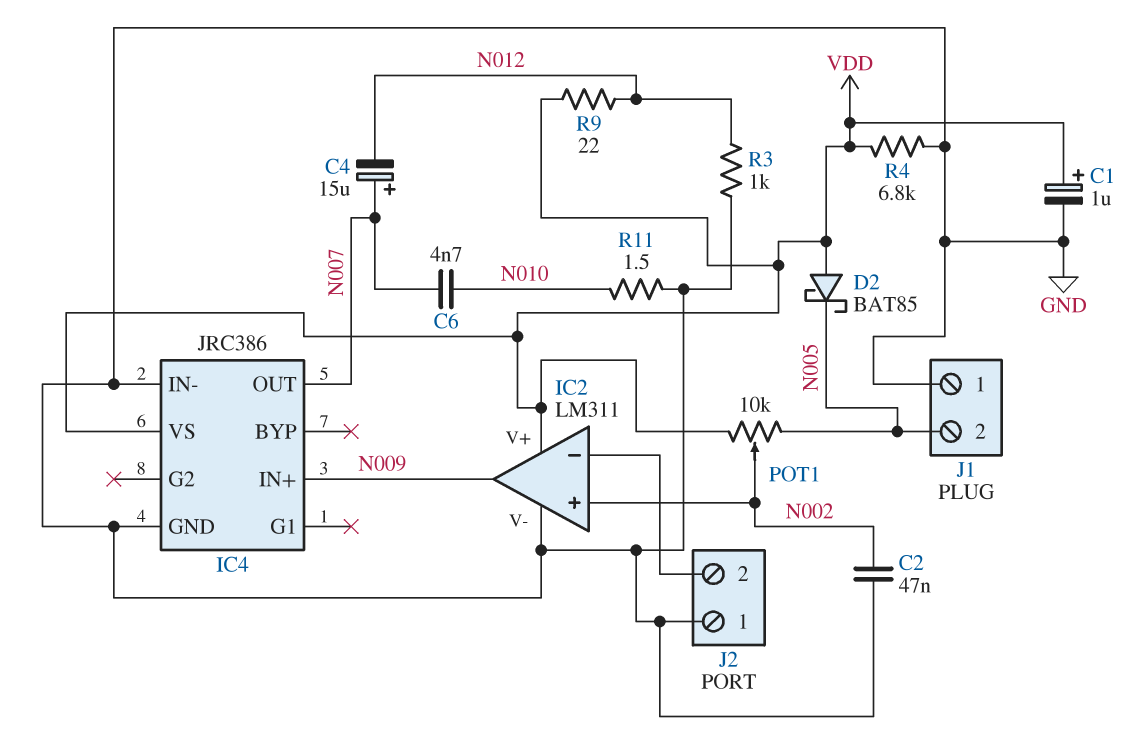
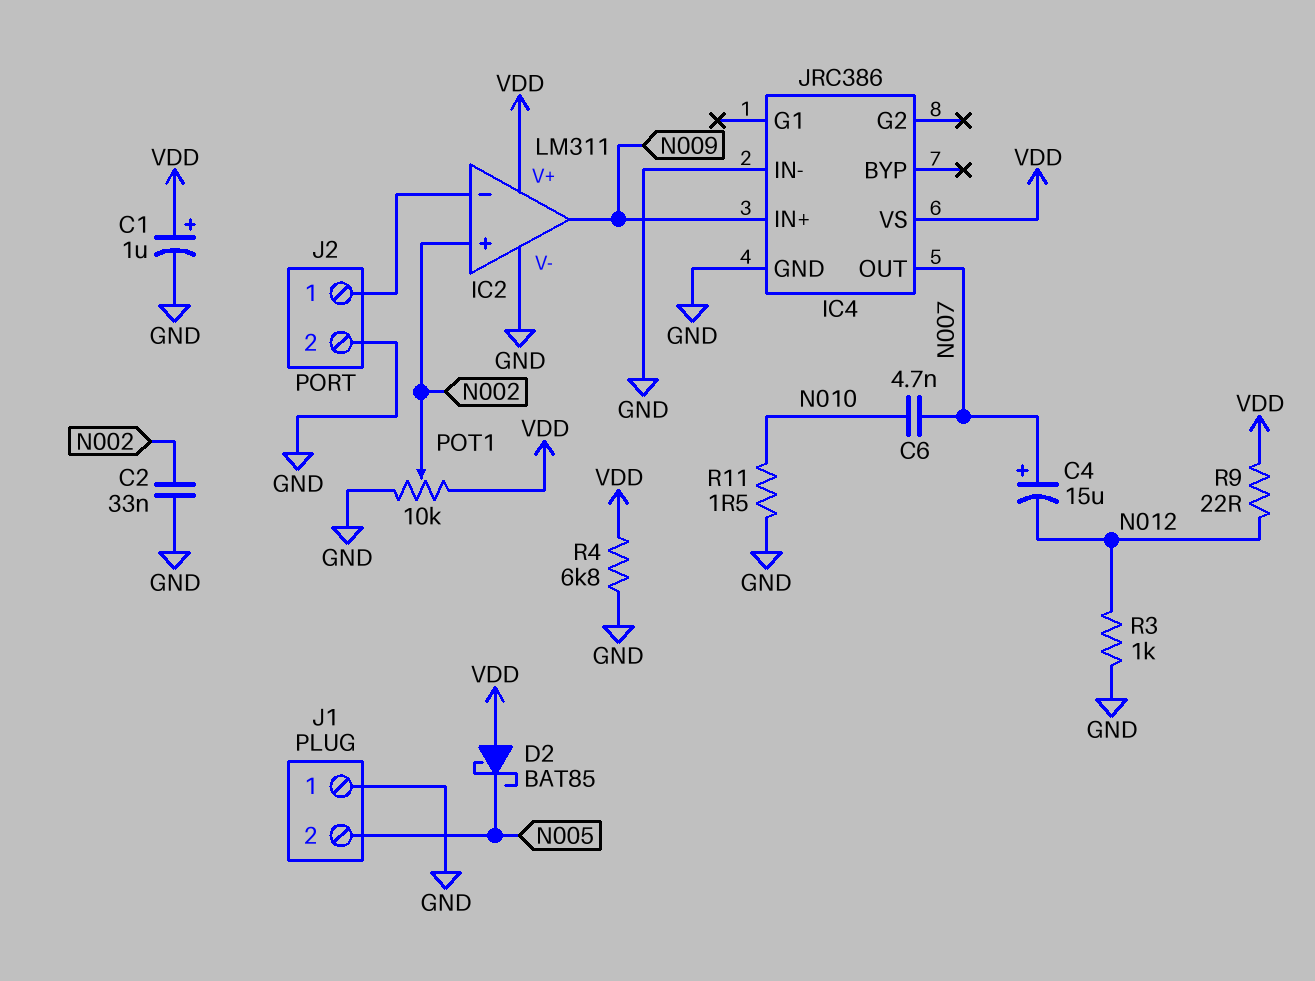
C2: 47nF (GND, N002) -> 33nF (GND, N002)
J2 pin 1: GND -> IC2/in-
J2 pin 2: IC2/in- -> GND
POT1: 10k (N005, VDD, wiper N002) -> 10k (GND, VDD, wiper N002)

